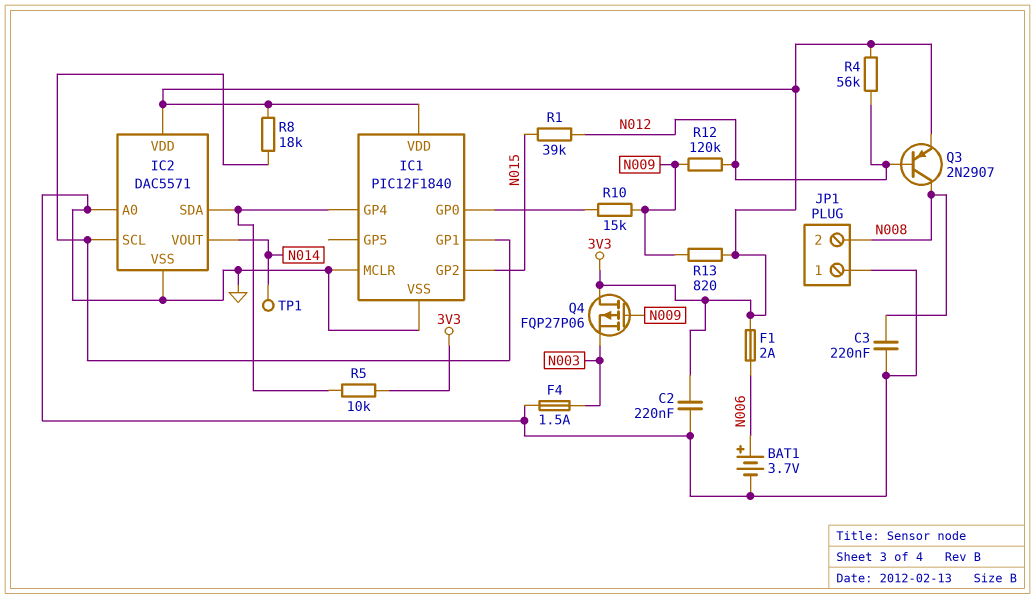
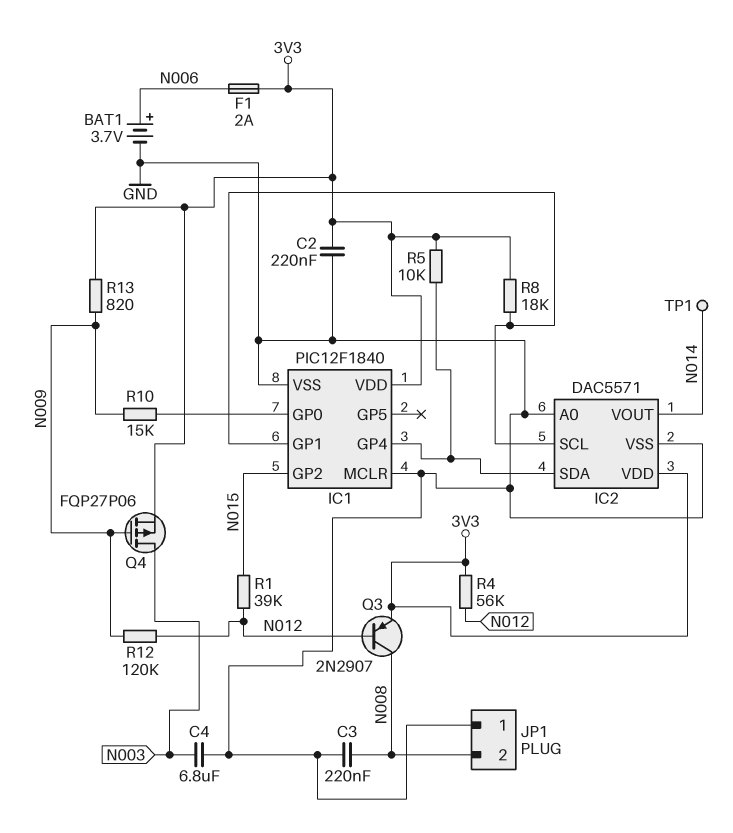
C4: none -> 6.8uF (GND, N003)
F4: 1.5A (GND, N003) -> none
Q4: PMOS FQP27P06 (G N009, D 3V3, S N003) -> PMOS FQP27P06 (G N009, D N003, S 3V3)

